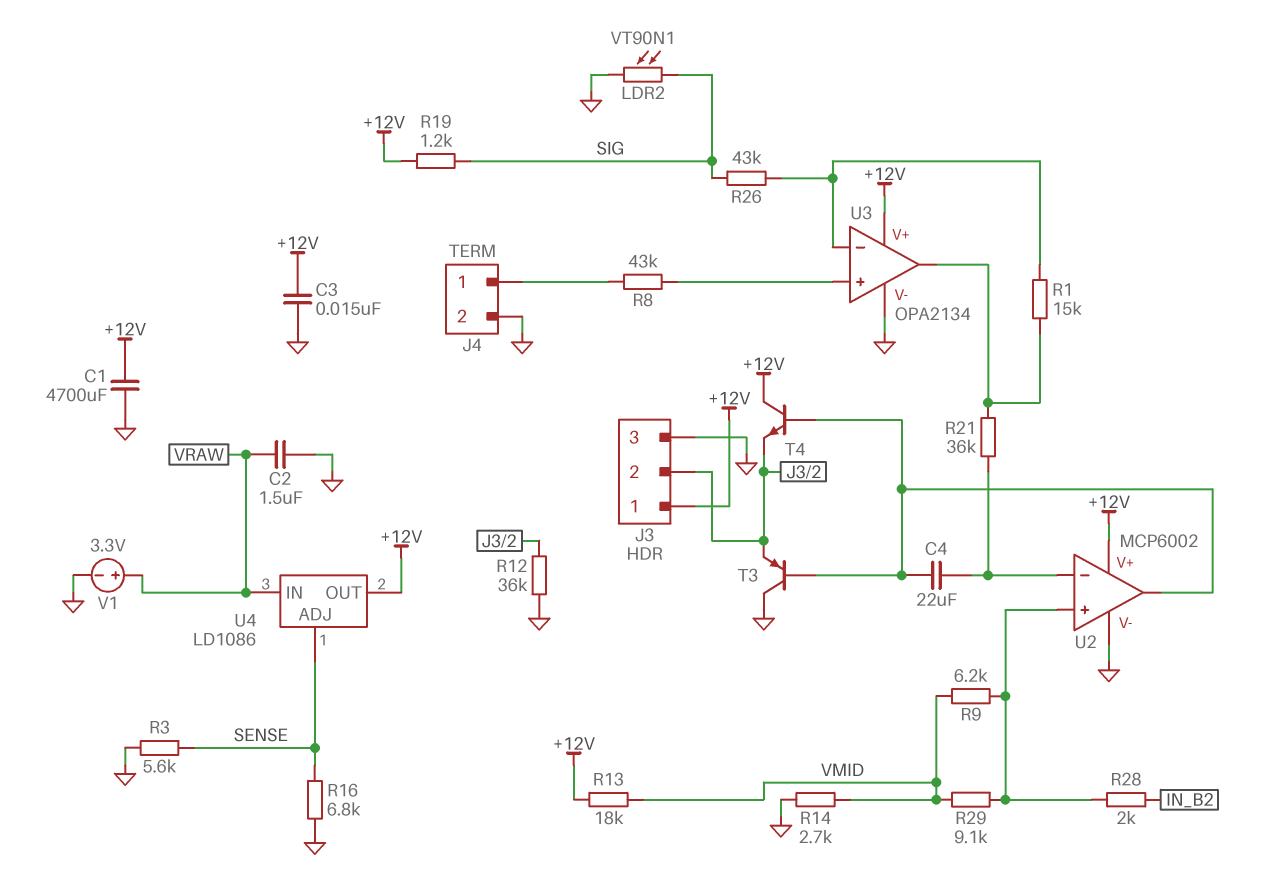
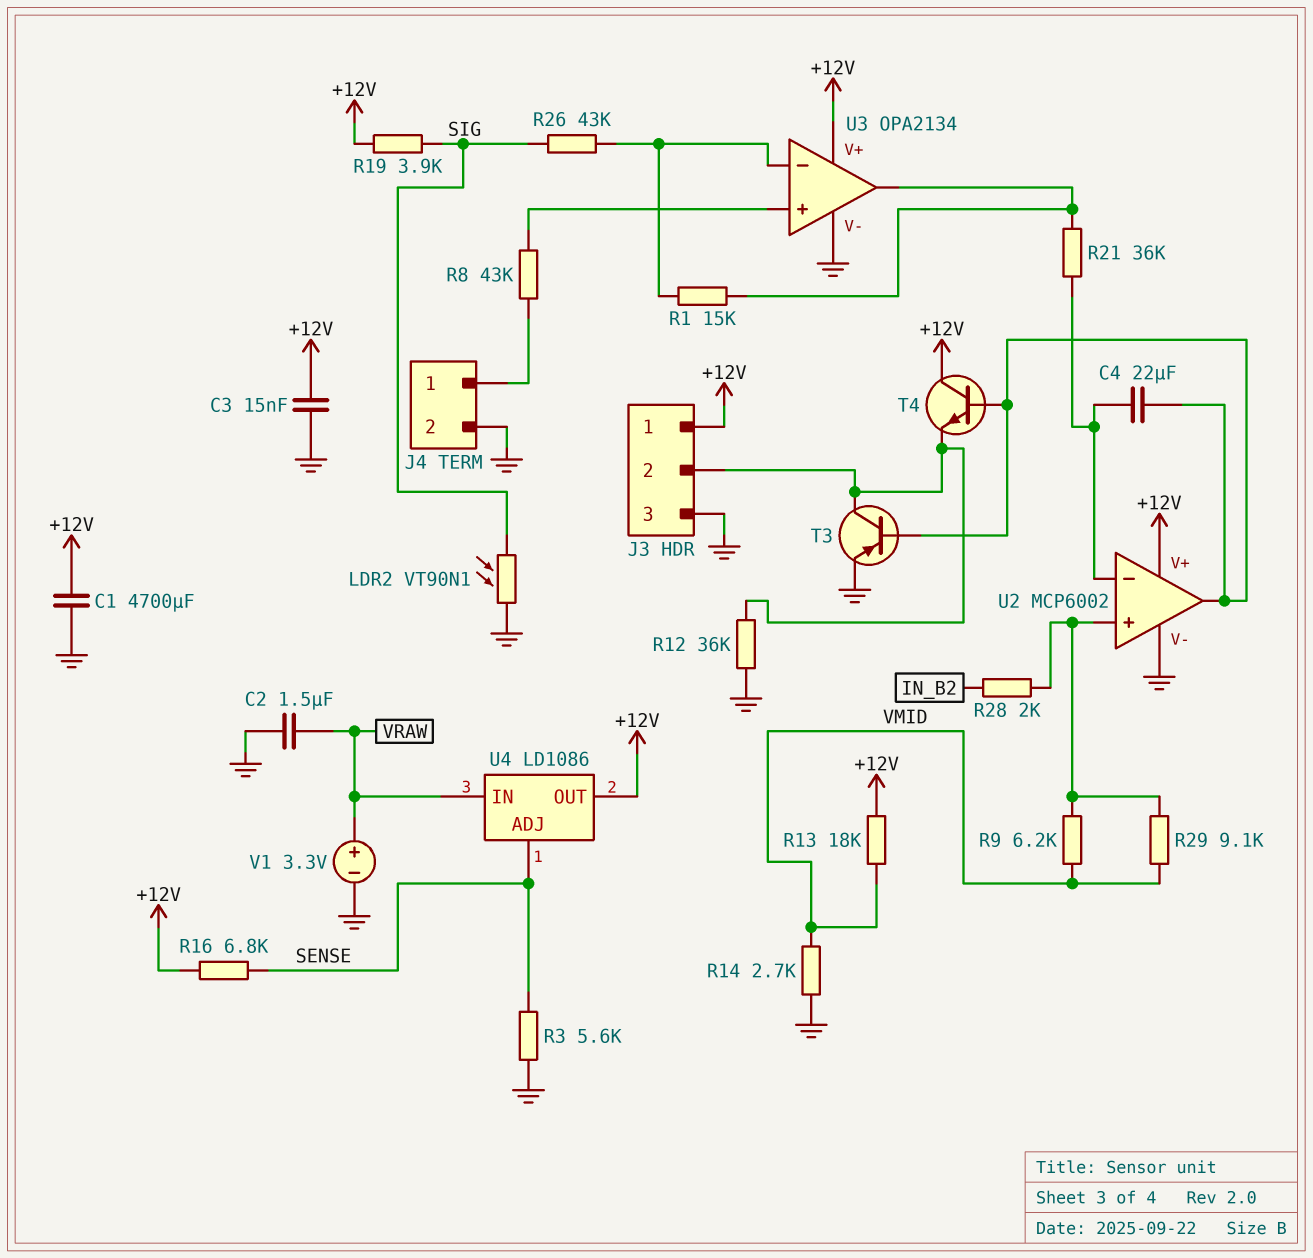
R16: 6.8k (GND, SENSE) -> 6.8k (+12V, SENSE)
R19: 1.2k (+12V, SIG) -> 3.9k (+12V, SIG)
T3: PNP (B U2/out, C GND, E J3/2) -> PNP (B U2/out, C J3/2, E GND)

